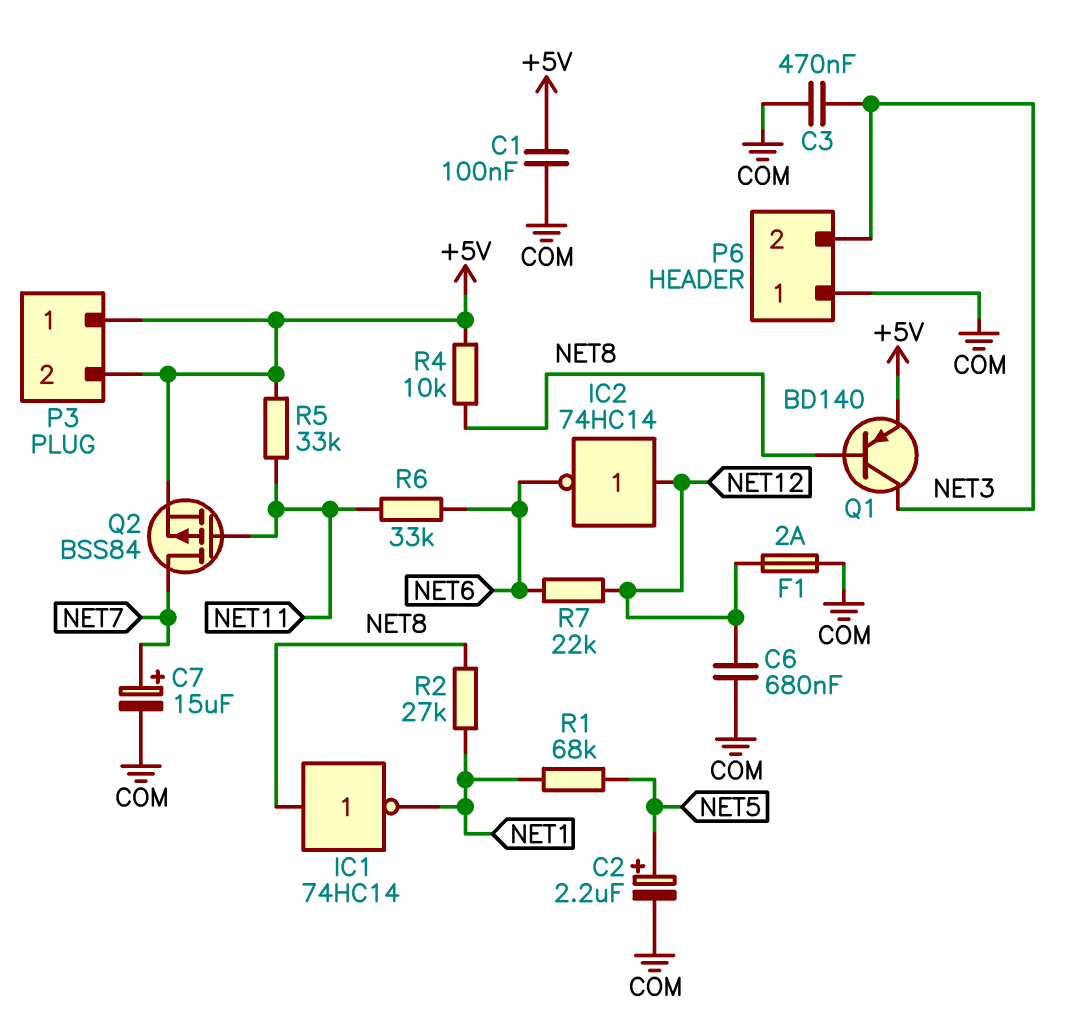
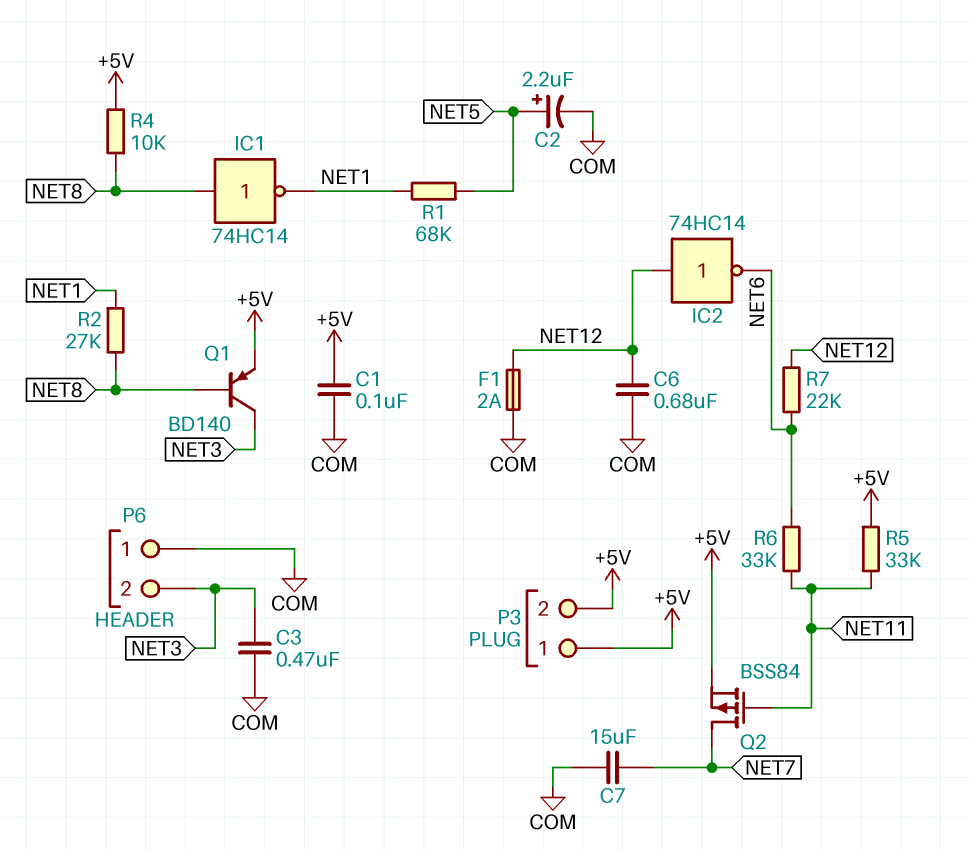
C7: 15uF (plus NET7, minus COM) -> 15uF (COM, NET7)

